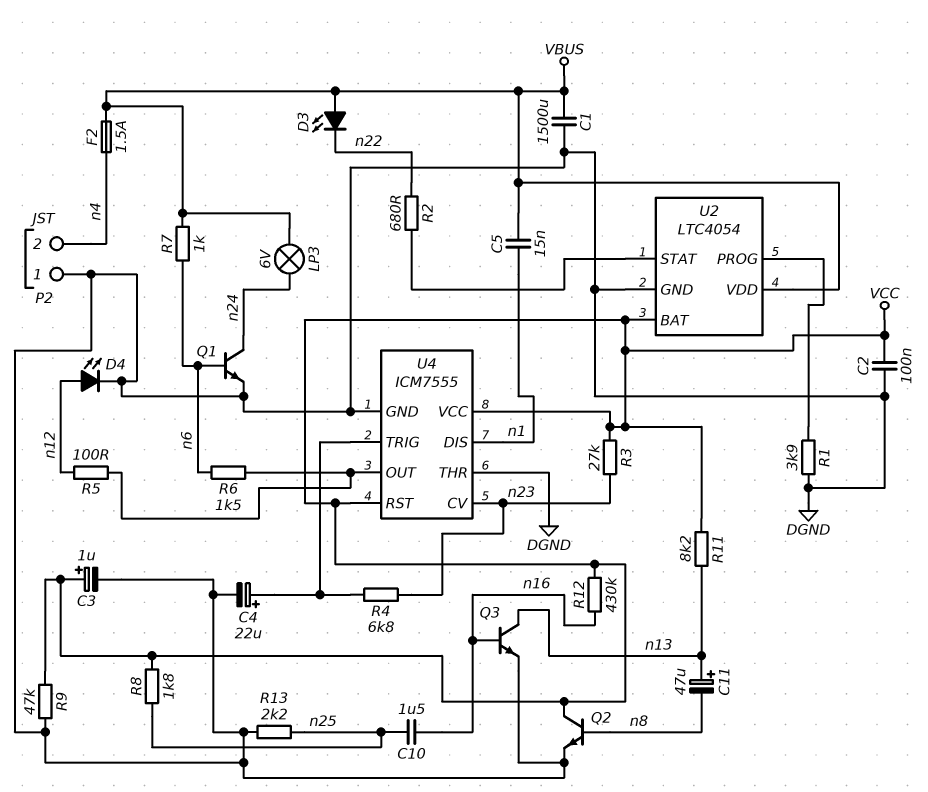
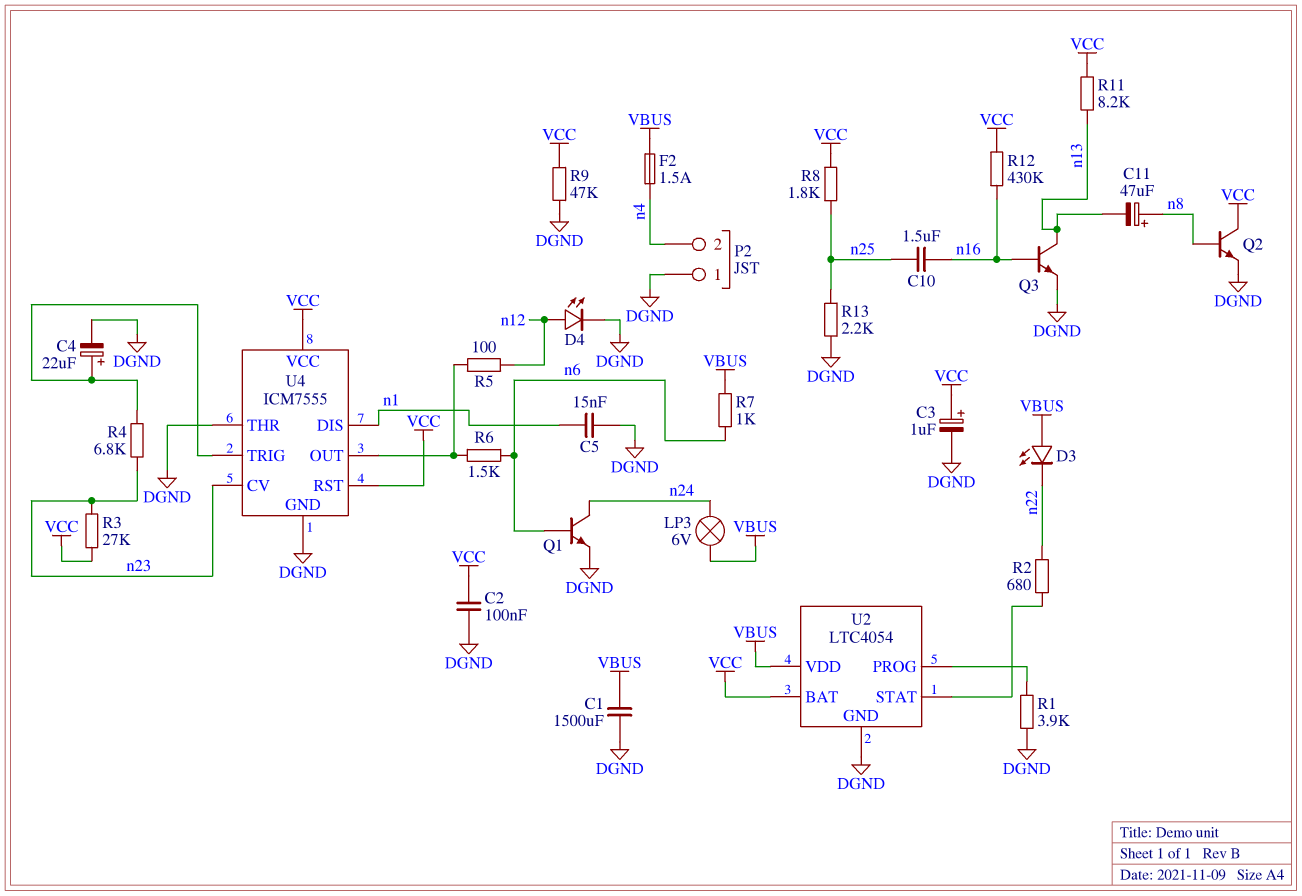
C5: 15nF (VBUS, n1) -> 15nF (DGND, n1)
C11: 47uF (plus n13, minus n8) -> 47uF (plus n8, minus n13)

